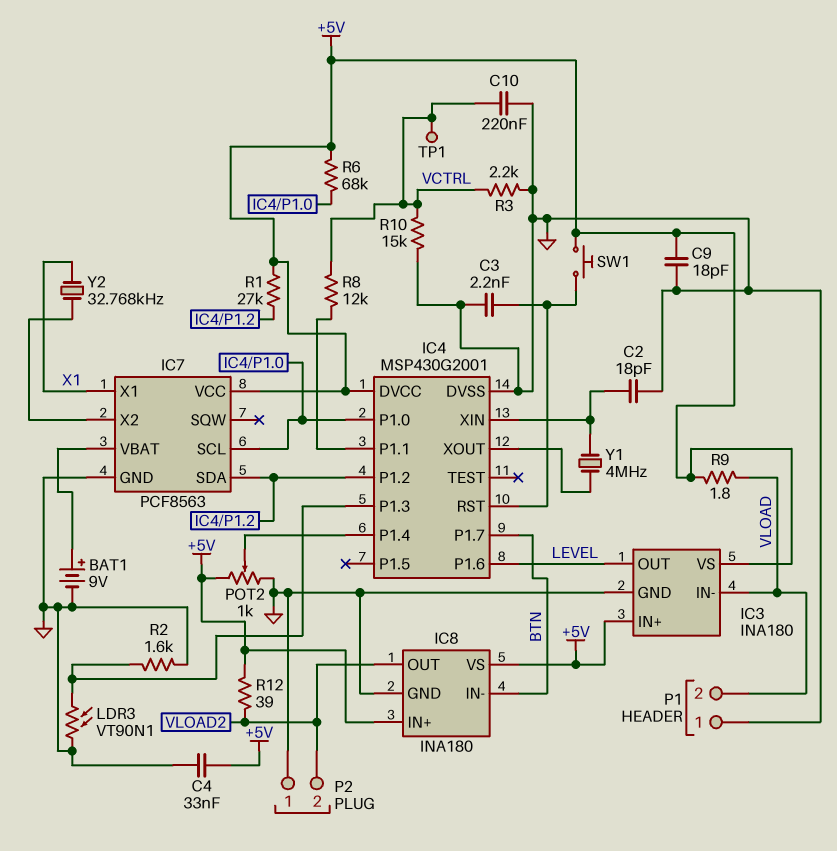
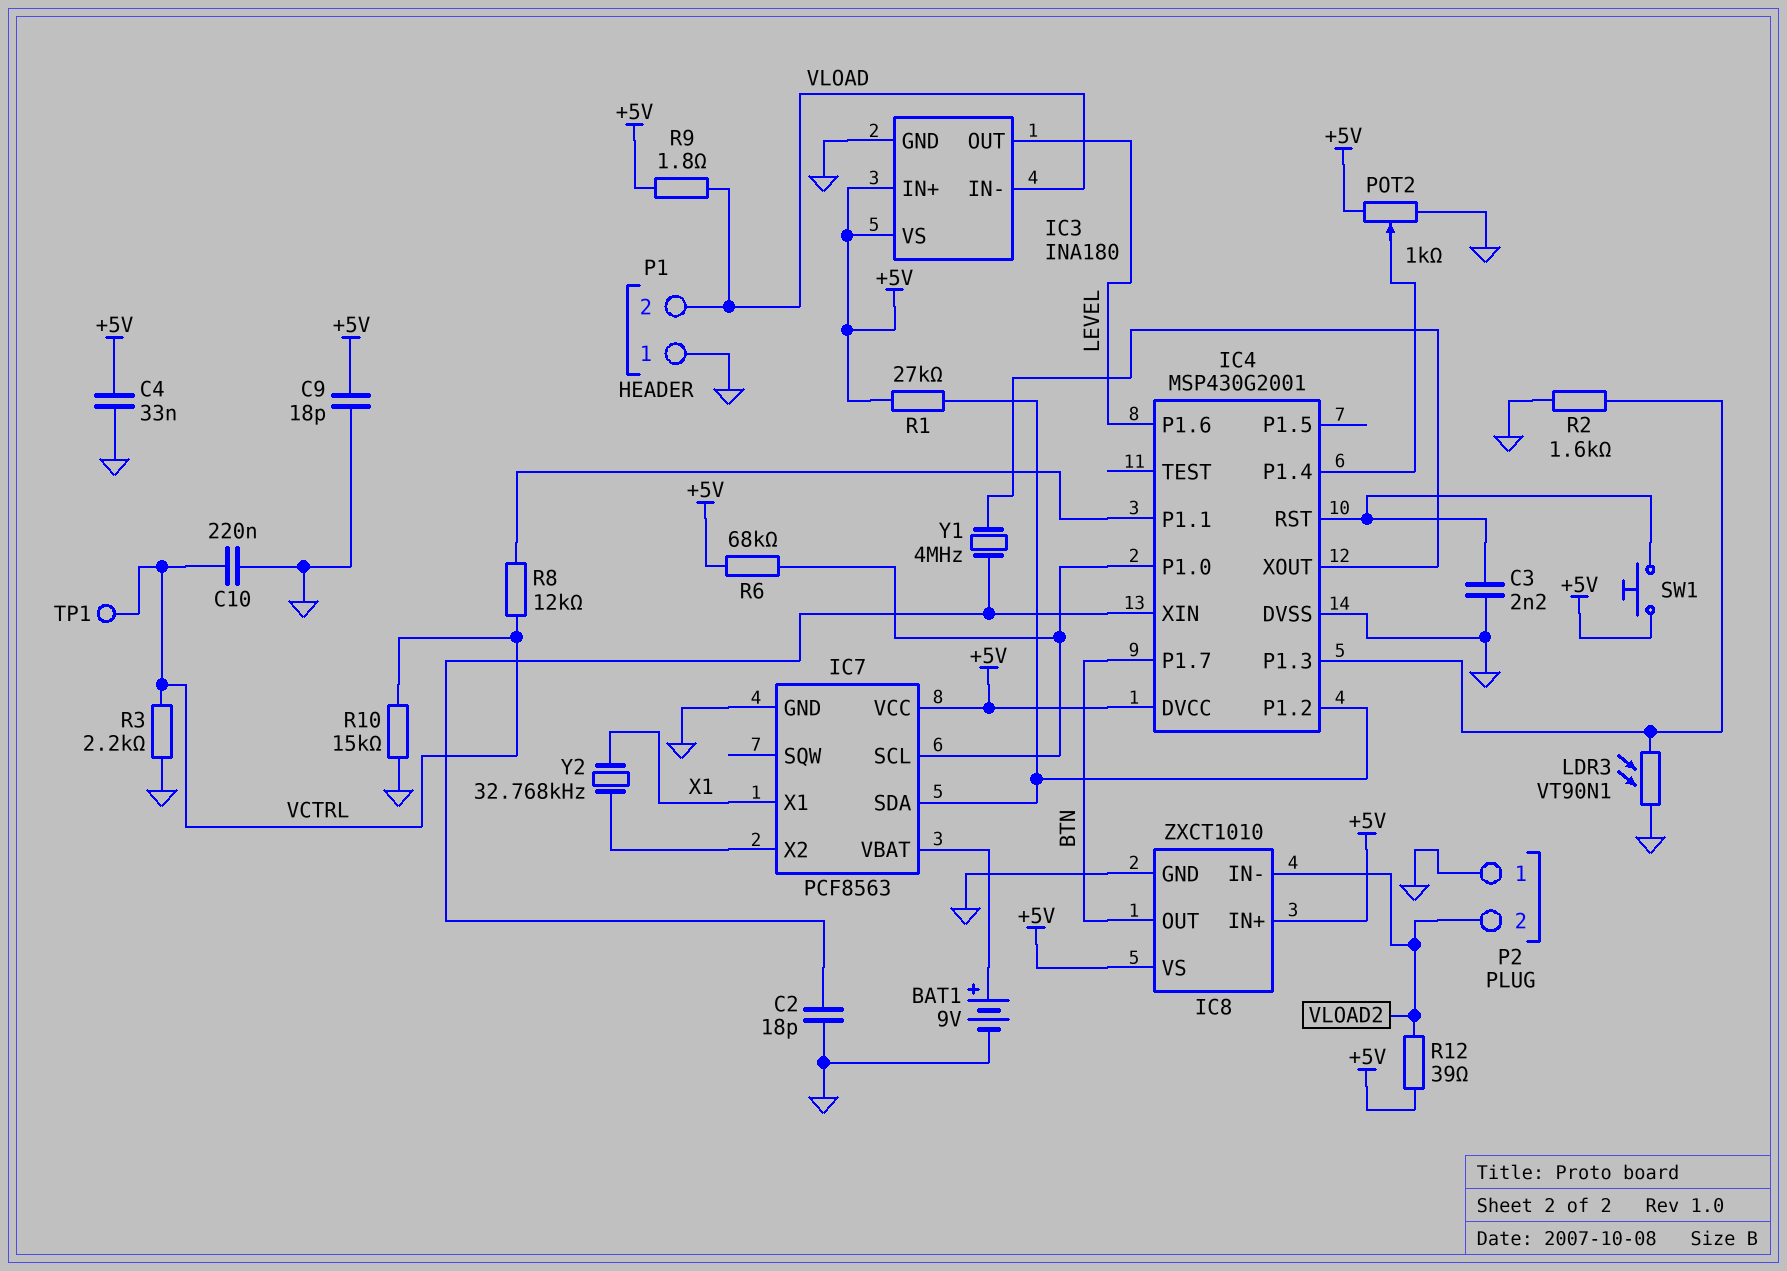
IC8: INA180 -> ZXCT1010
IC8 pin IN-: BTN -> VLOAD2
IC8 pin OUT: VLOAD2 -> BTN

